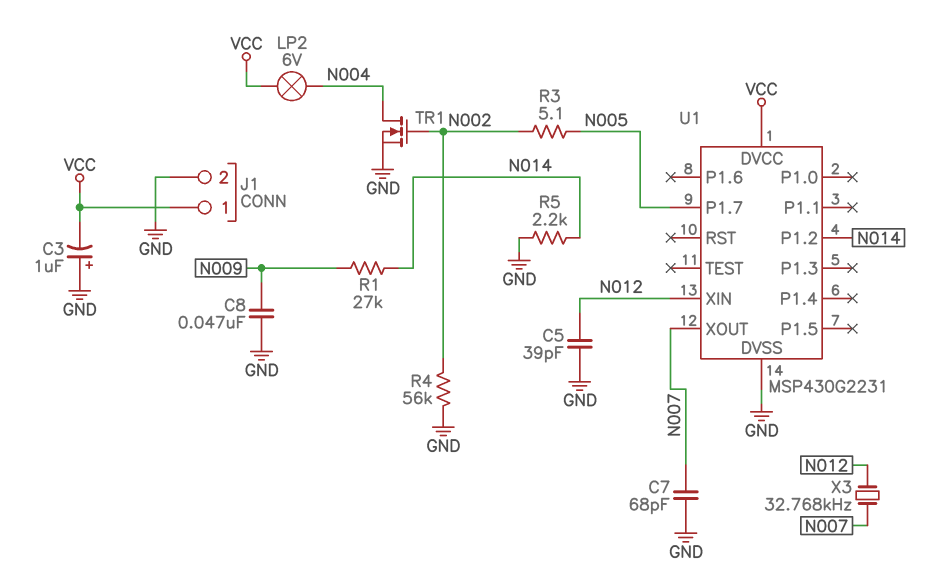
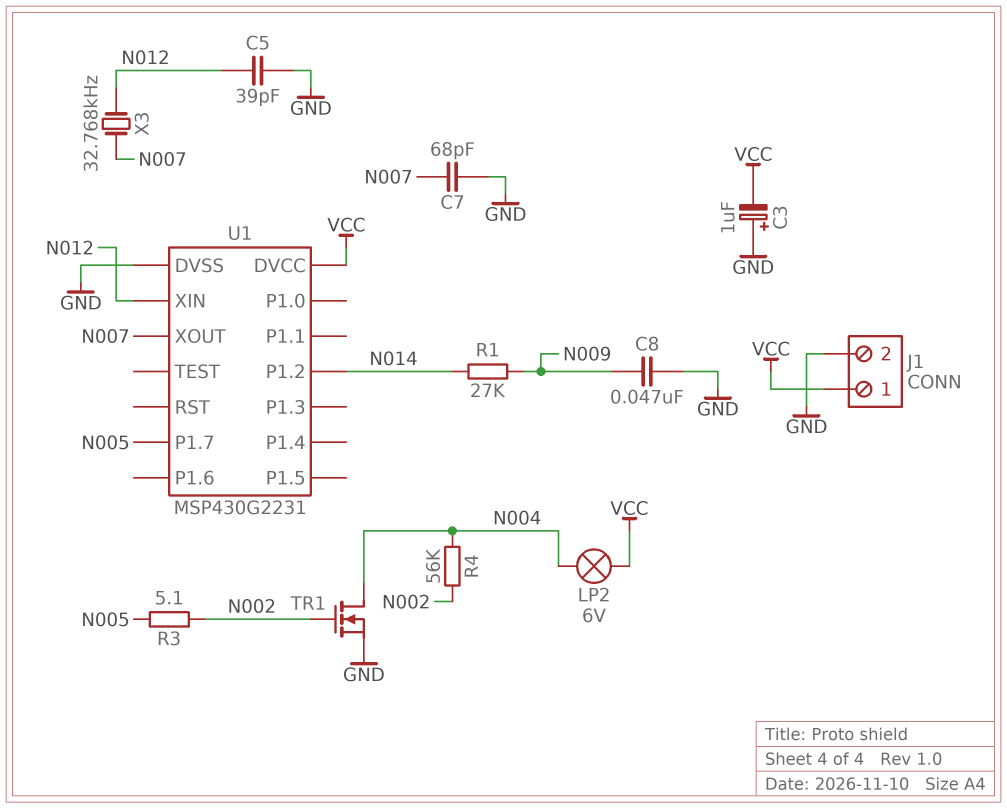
R4: 56k (GND, N002) -> 56k (N002, N004)
R5: 2.2k (GND, N014) -> none

